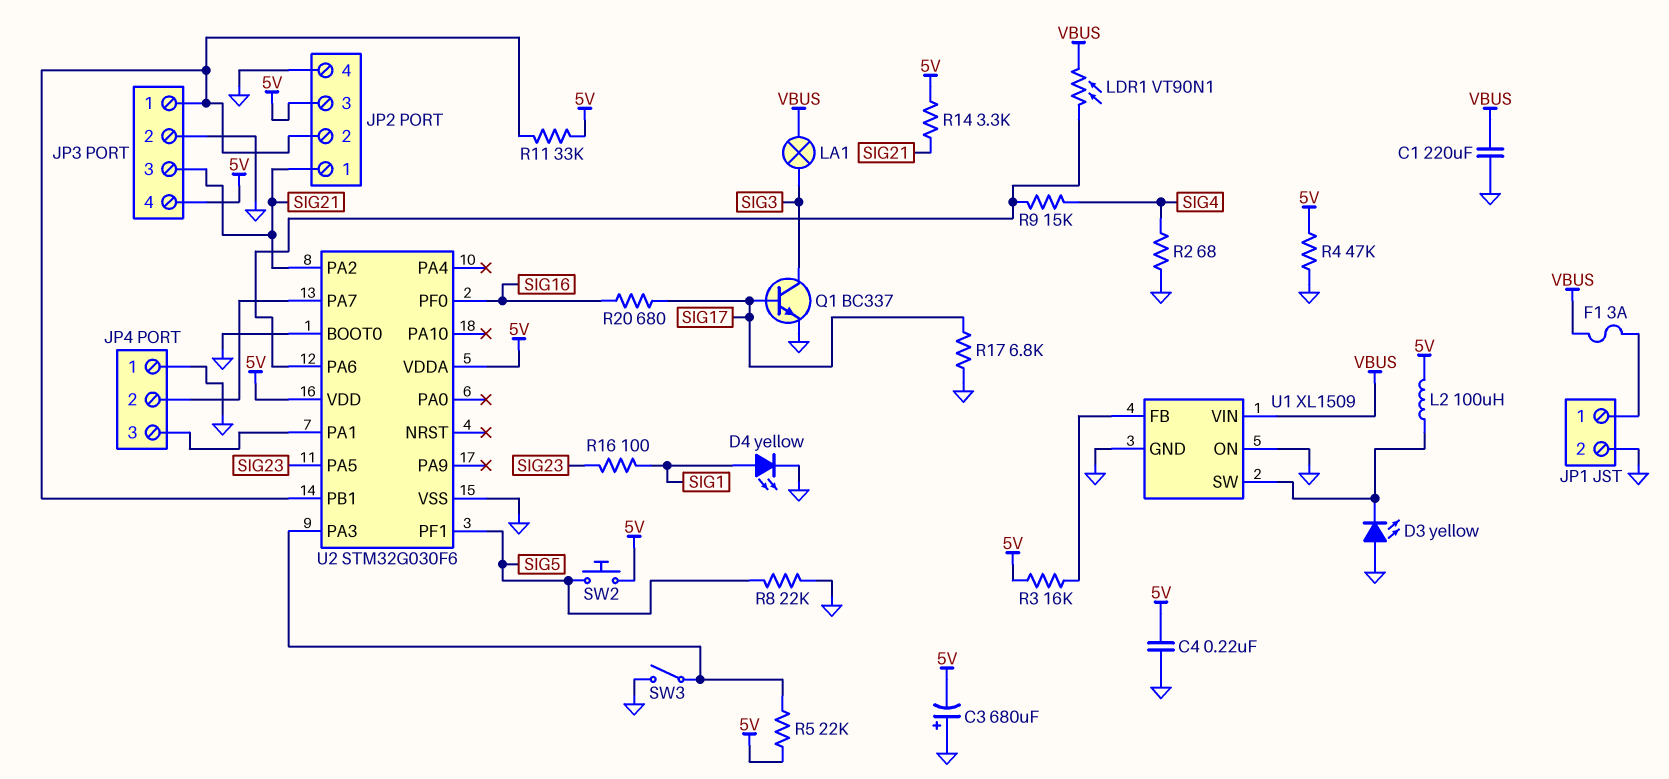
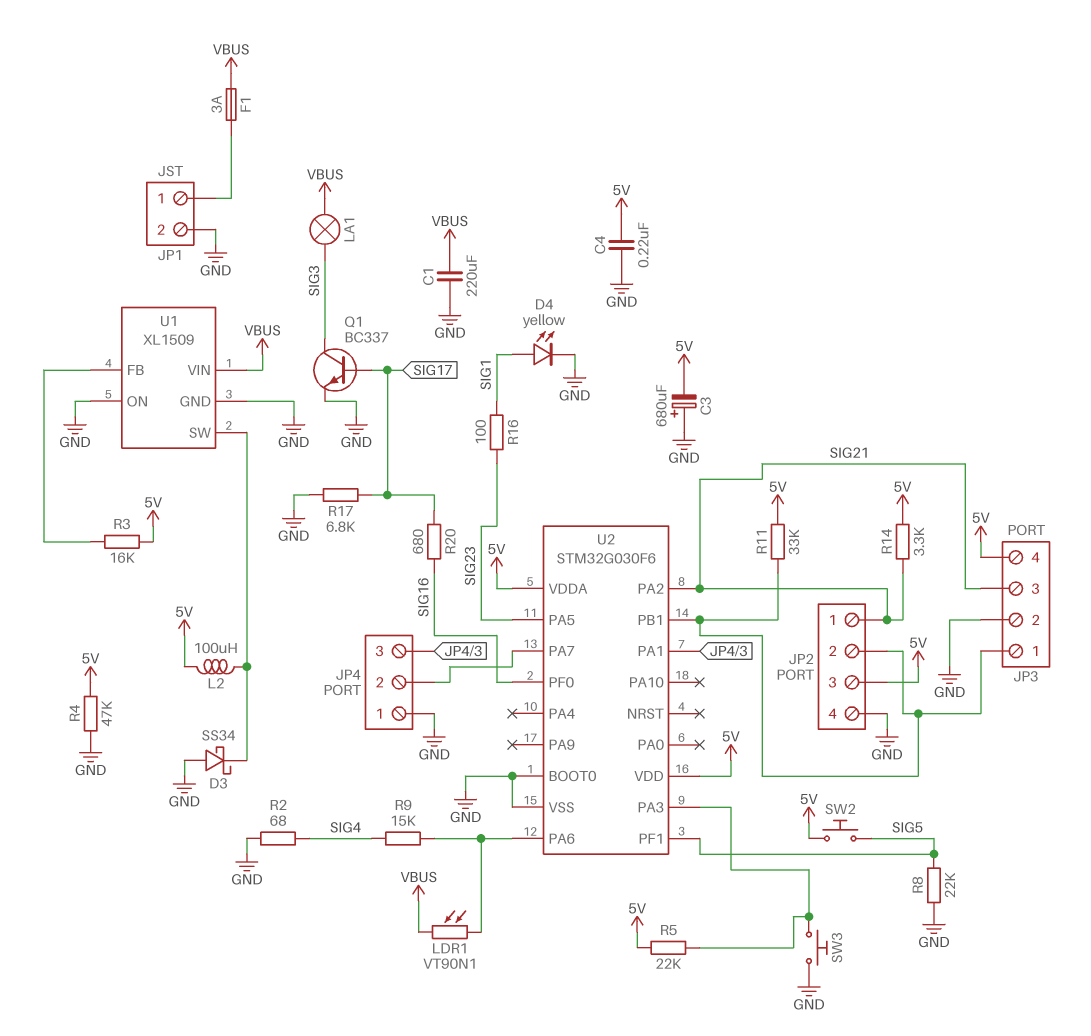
D3: LED yellow (A GND, K U1/SW) -> schottky SS34 (A GND, K U1/SW)
SW3: switch (GND, U2/PA3) -> button (GND, U2/PA3)

